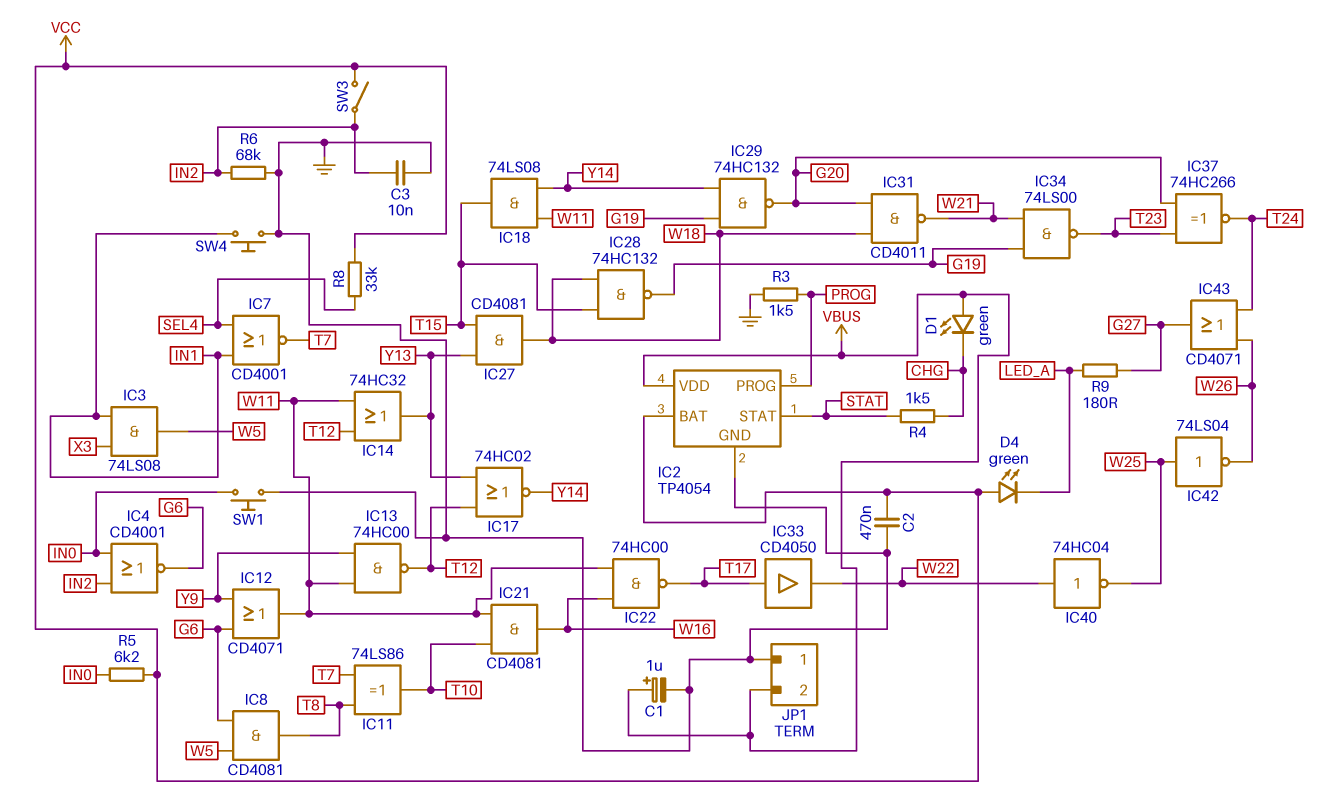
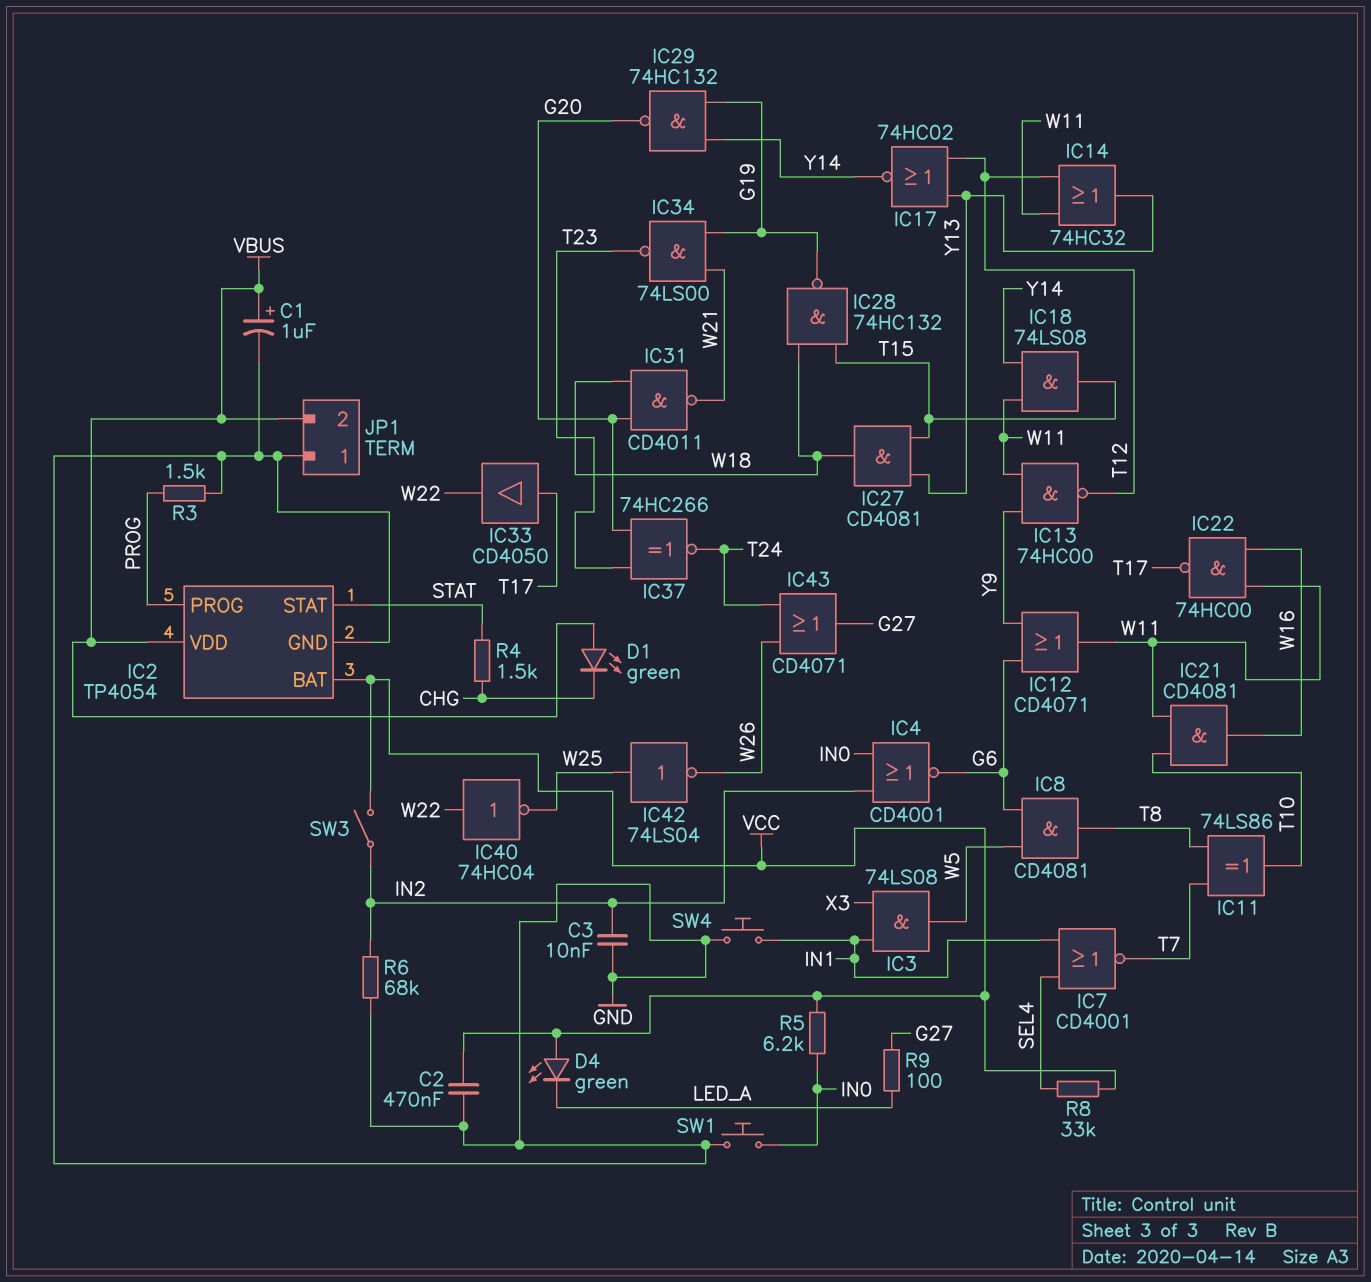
R9: 180 (G27, LED_A) -> 100 (G27, LED_A)

